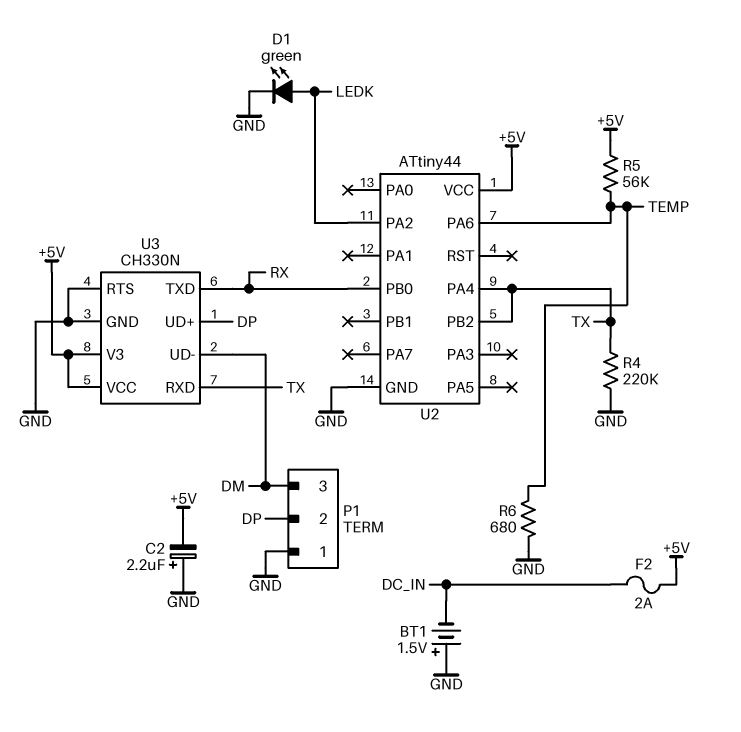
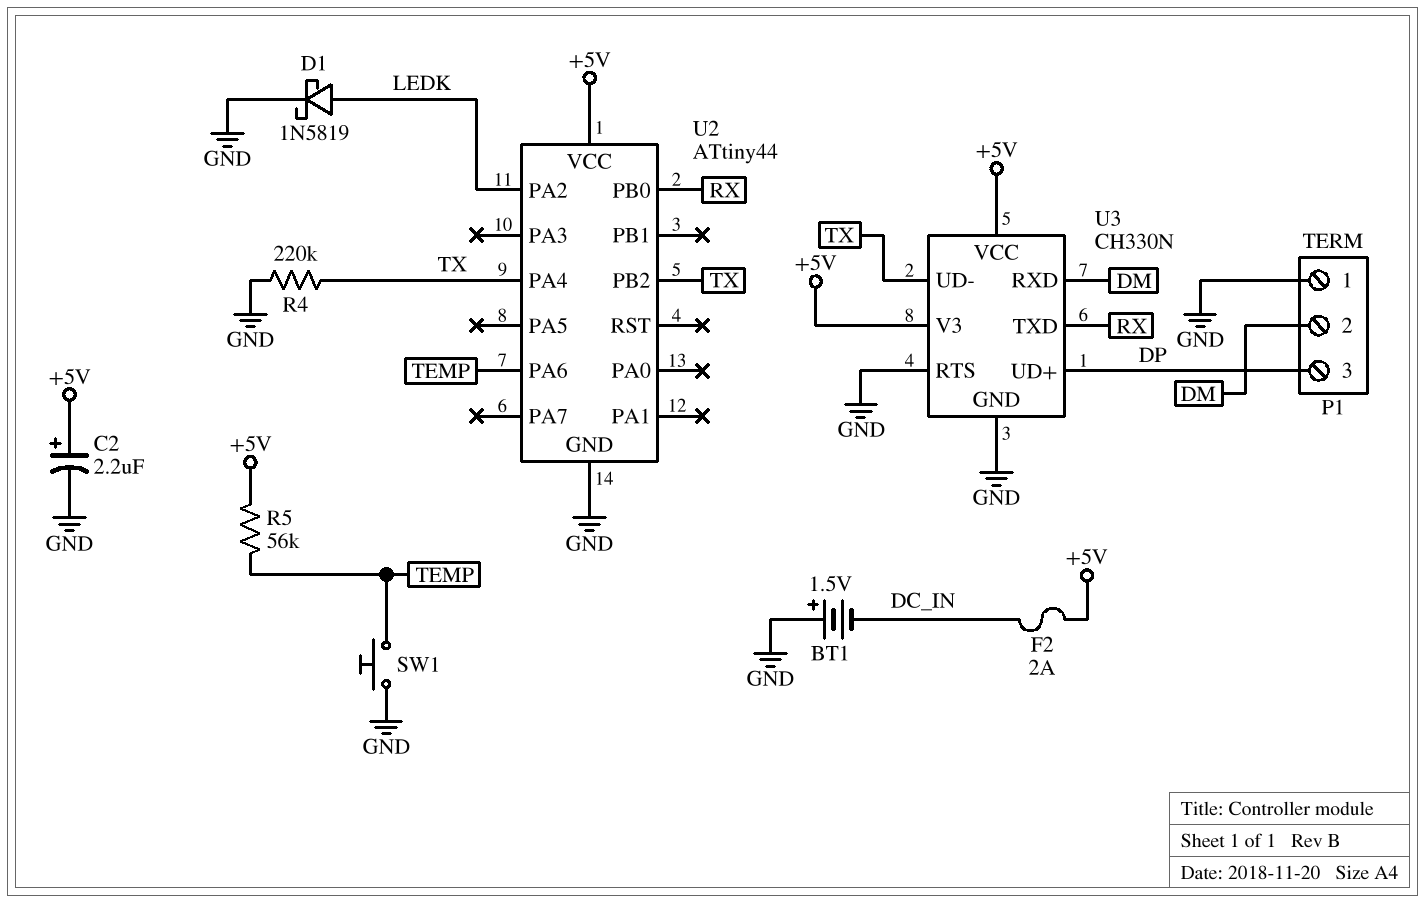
C2: 2.2uF (plus GND, minus +5V) -> 2.2uF (plus +5V, minus GND)
D1: LED green (A LEDK, K GND) -> schottky 1N5819 (A LEDK, K GND)
P1 pin 2: DP -> DM
P1 pin 3: DM -> DP
R6: 680 (GND, TEMP) -> none
SW1: none -> button (GND, TEMP)
U3 pin RXD: TX -> DM
U3 pin UD-: DM -> TX

